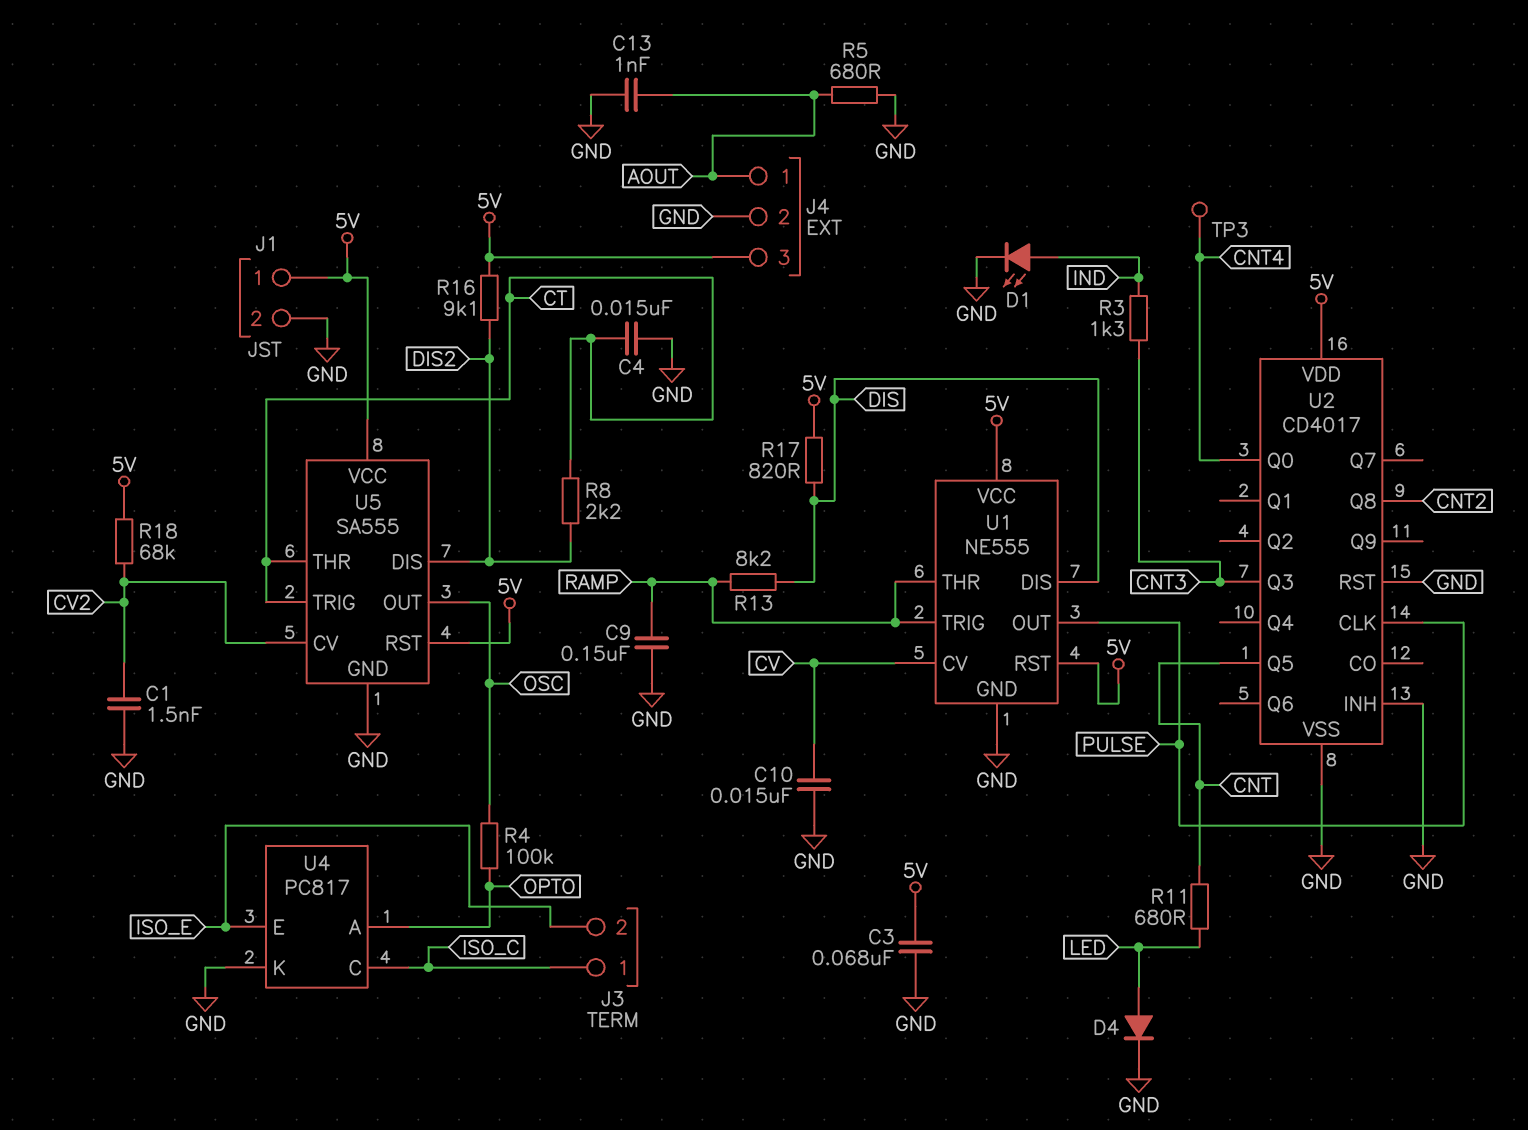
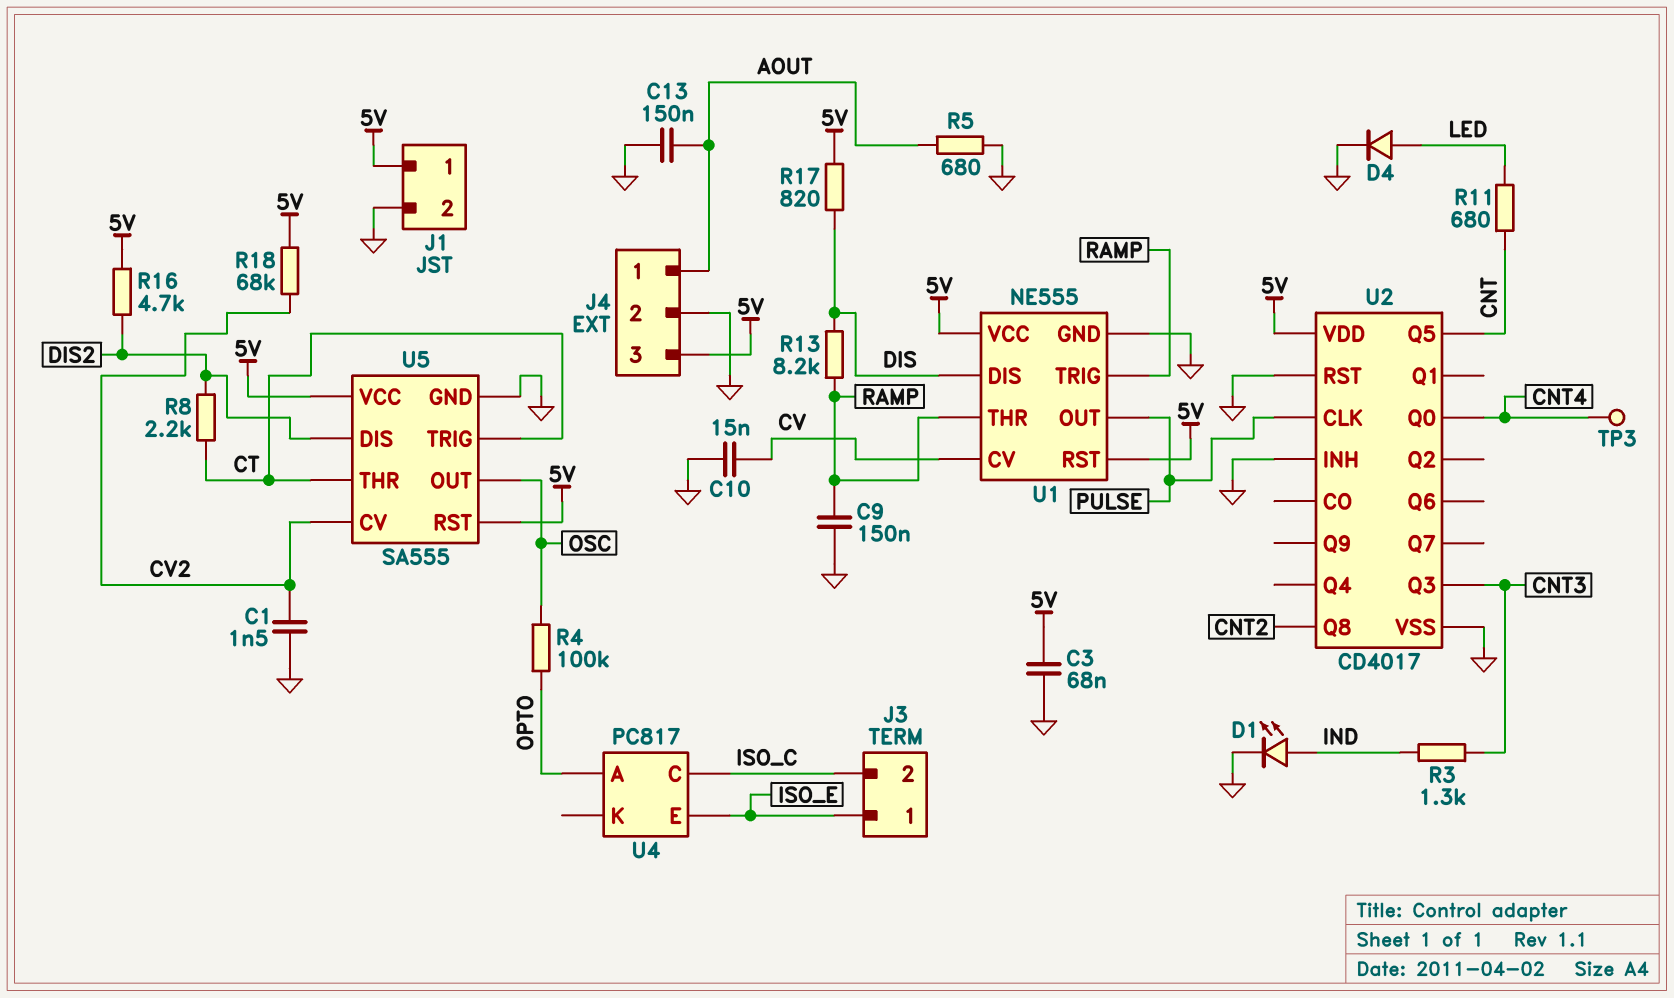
C4: 15nF (CT, GND) -> none
C13: 1nF (AOUT, GND) -> 150nF (AOUT, GND)
J3 pin 1: ISO_C -> ISO_E
J3 pin 2: ISO_E -> ISO_C
R16: 9.1k (5V, DIS2) -> 4.7k (5V, DIS2)
U4 pin K: GND -> none

